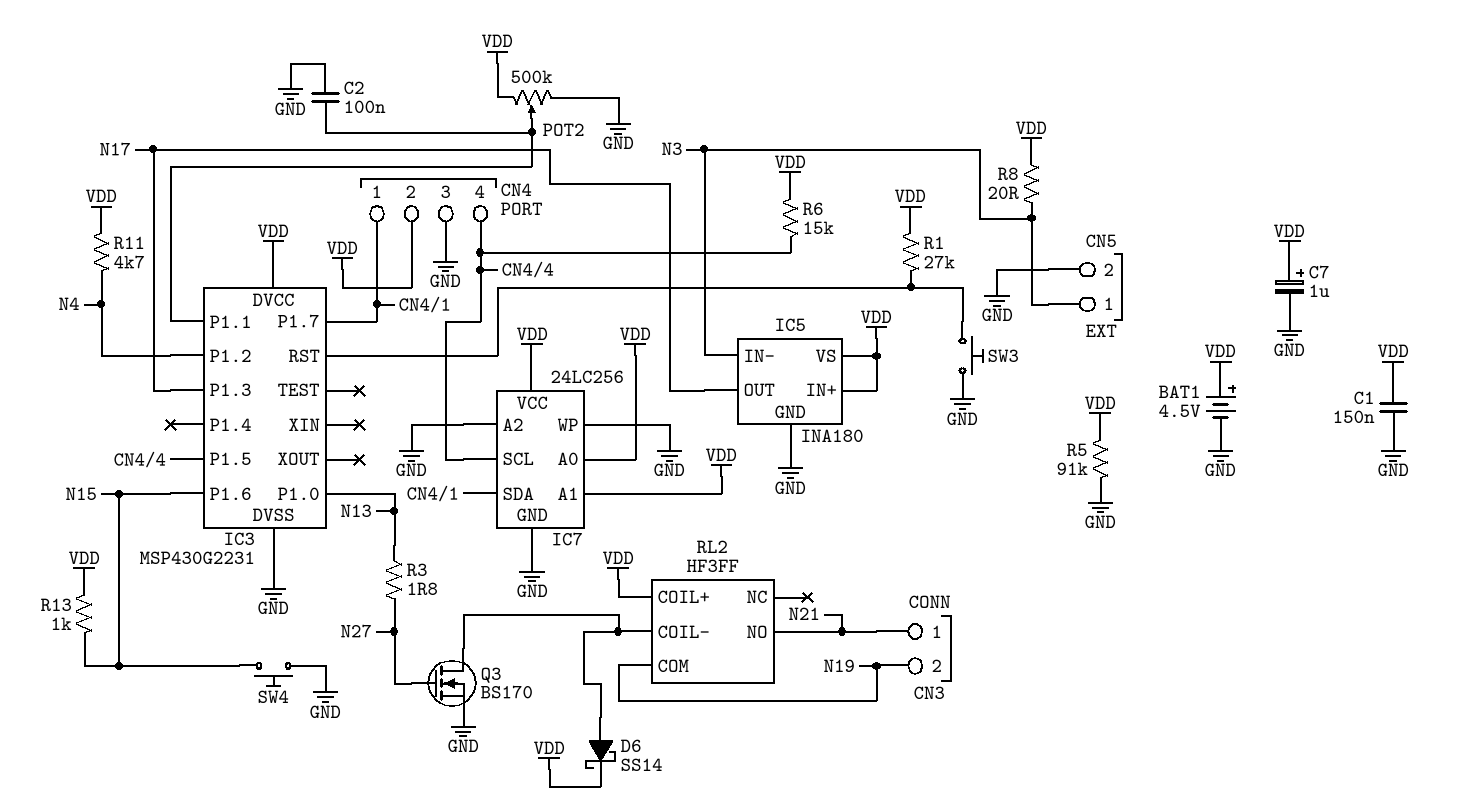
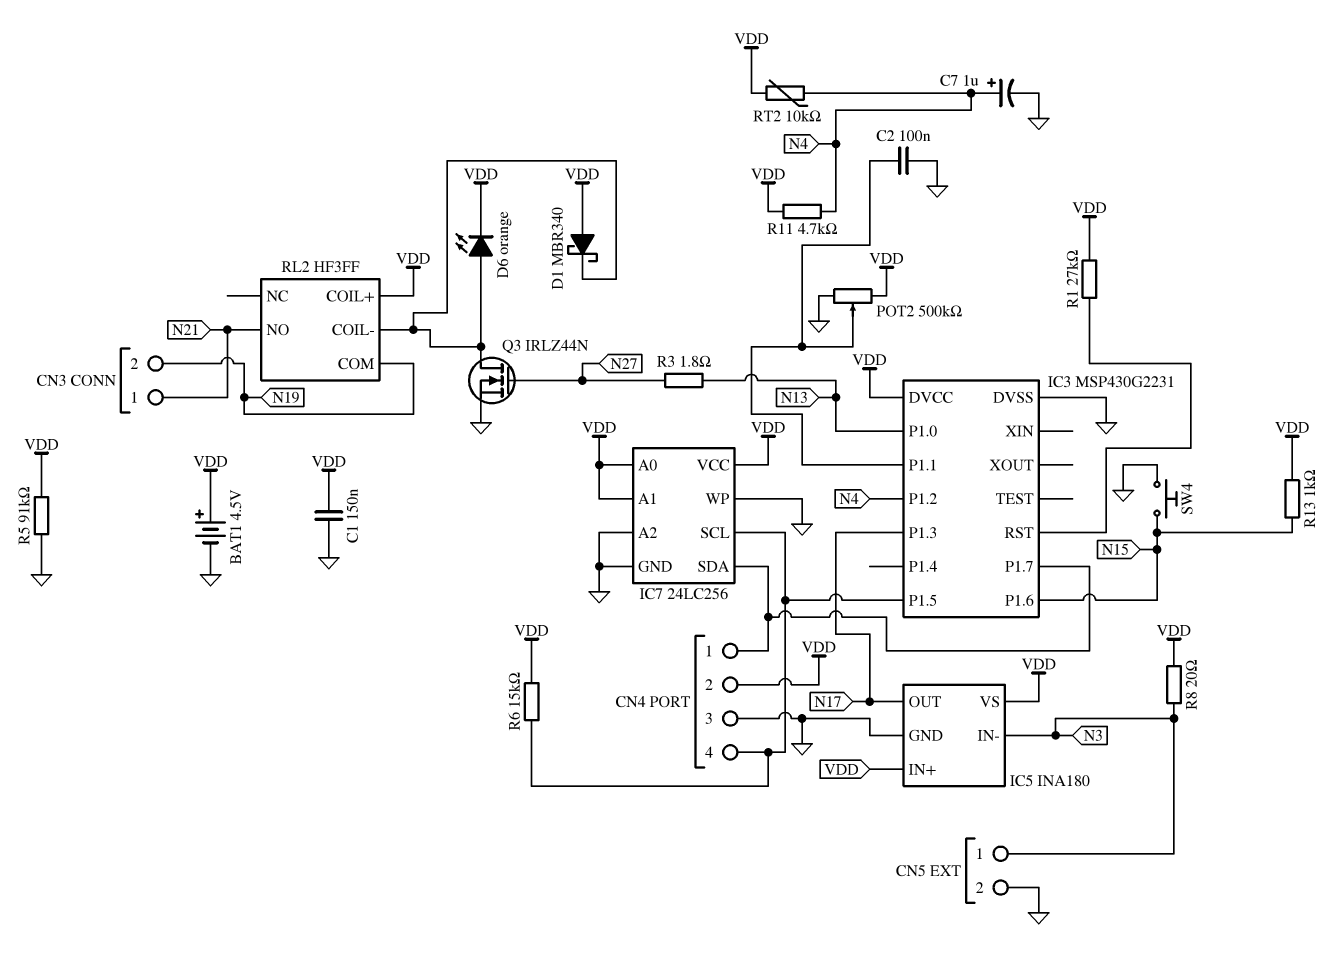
C7: 1uF (plus VDD, minus GND) -> 1uF (plus N4, minus GND)
D1: none -> schottky MBR340 (A VDD, K RL2/COIL-)
D6: schottky SS14 (A RL2/COIL-, K VDD) -> LED orange (A RL2/COIL-, K VDD)
Q3: NMOS BS170 (G N27, D RL2/COIL-, S GND) -> NMOS IRLZ44N (G N27, D RL2/COIL-, S GND)
RT2: none -> 10k (N4, VDD)
SW3: button (GND, IC3/RST) -> none

